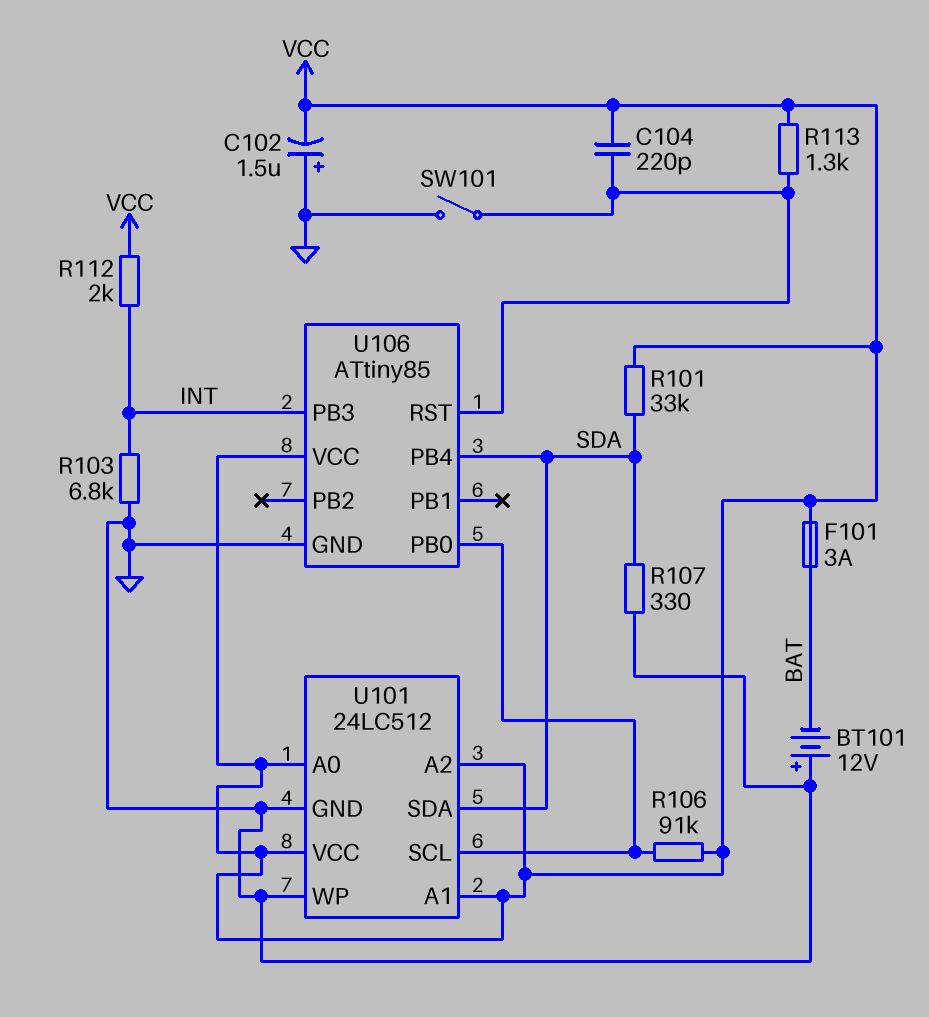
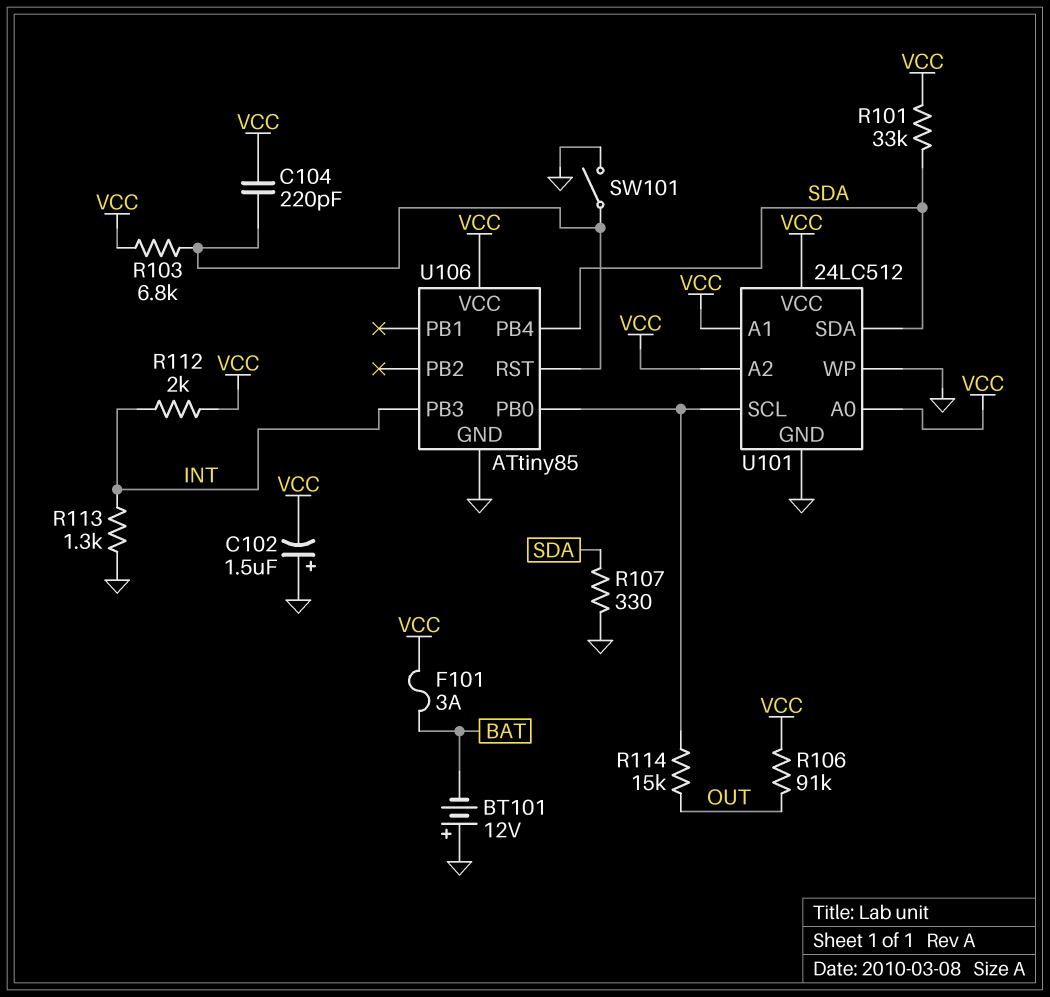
R103: 6.8k (GND, INT) -> 6.8k (U106/RST, VCC)
R106: 91k (U101/SCL, VCC) -> 91k (OUT, VCC)
R113: 1.3k (U106/RST, VCC) -> 1.3k (GND, INT)
R114: none -> 15k (OUT, U101/SCL)

